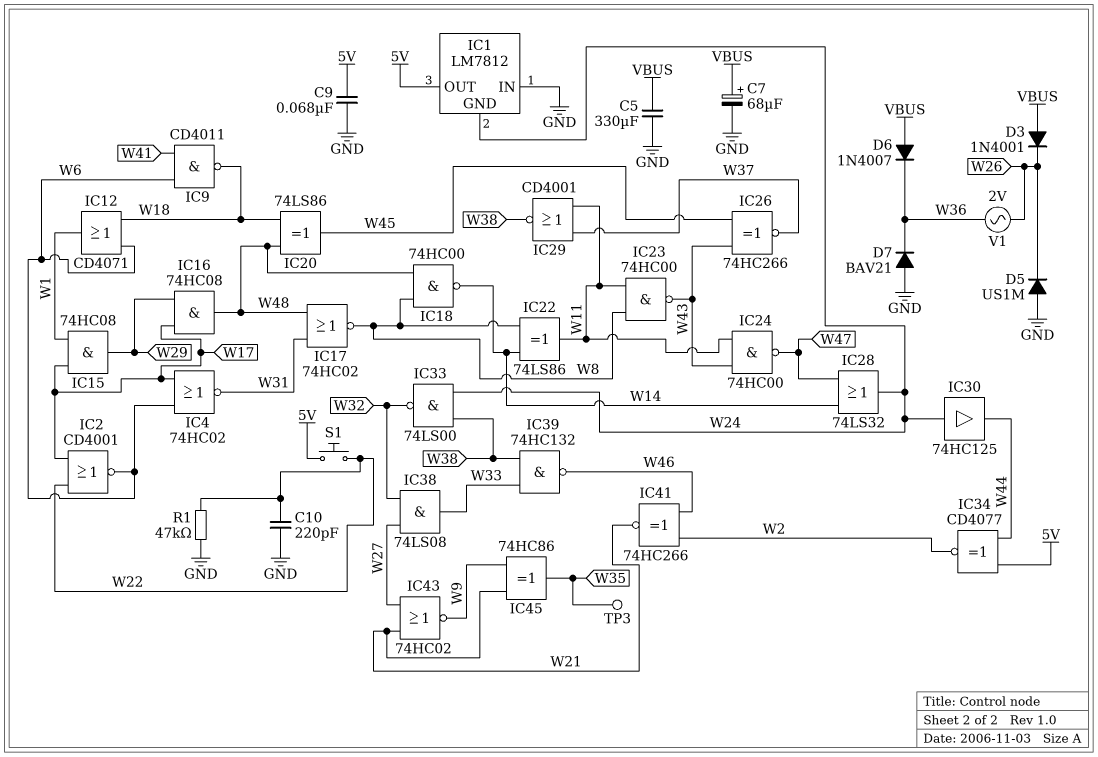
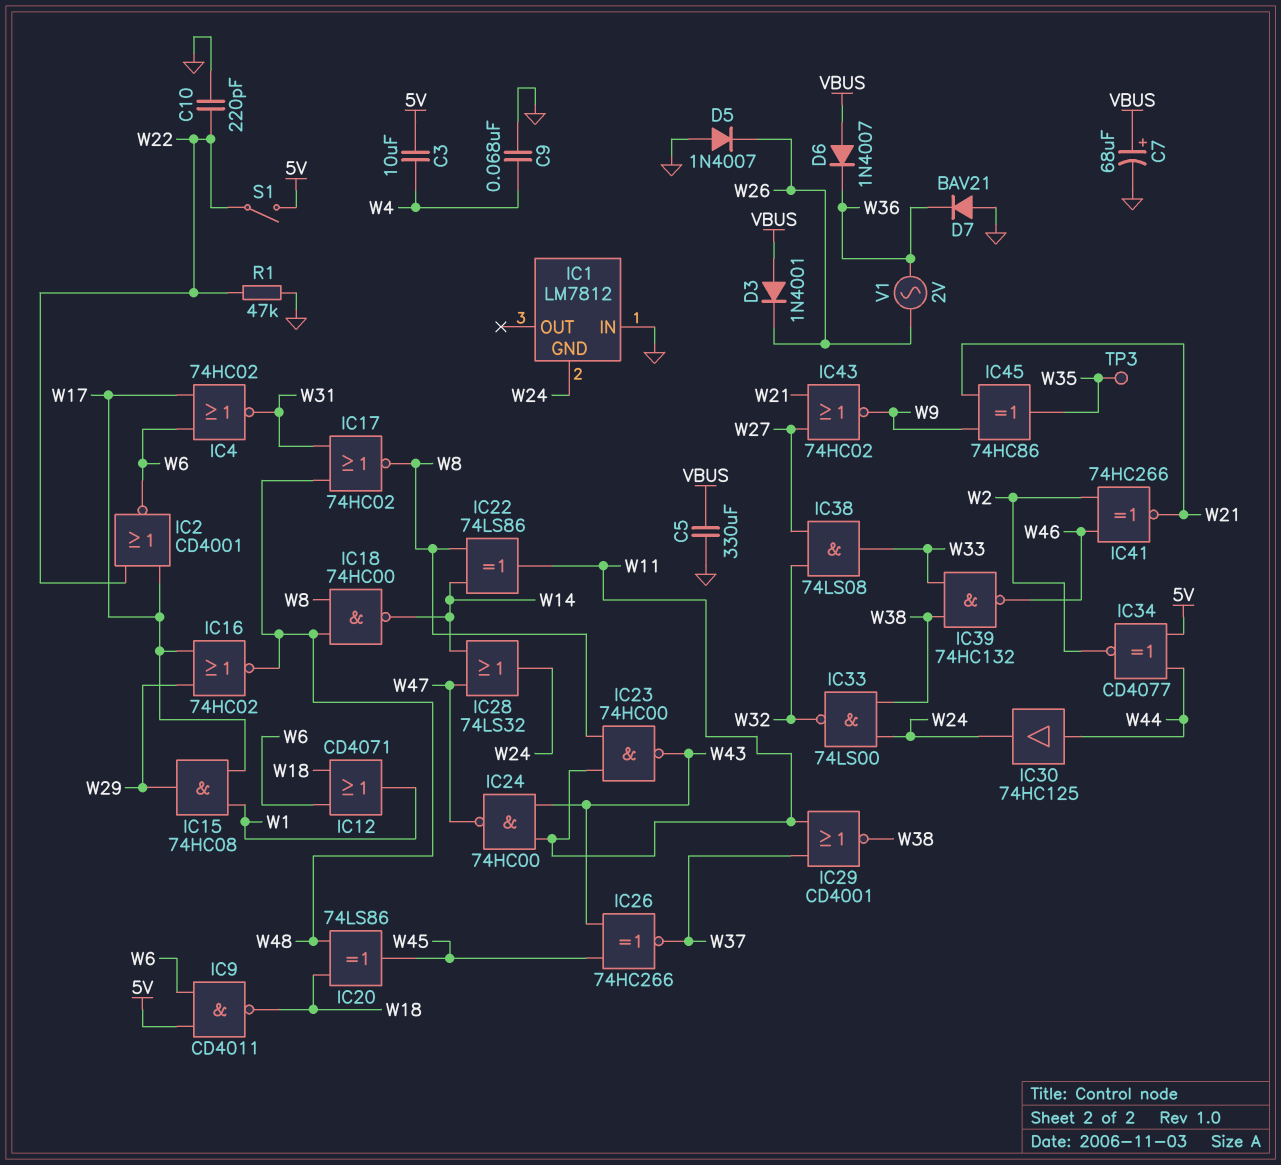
C3: none -> 10uF (5V, W4)
C9: 68nF (5V, GND) -> 68nF (GND, W4)
D5: diode US1M (A GND, K W26) -> diode 1N4007 (A GND, K W26)
IC1 pin OUT: 5V -> none
IC9: NAND CD4011 (in W6, in W41, out W18) -> NAND CD4011 (in 5V, in W6, out W18)
IC16: AND 74HC08 (in W17, in W29, out W48) -> NOR 74HC02 (in W17, in W29, out W48)
IC30: buffer 74HC125 (in W24, out W44) -> buffer 74HC125 (in W44, out W24)
S1: button (5V, W22) -> switch (5V, W22)

